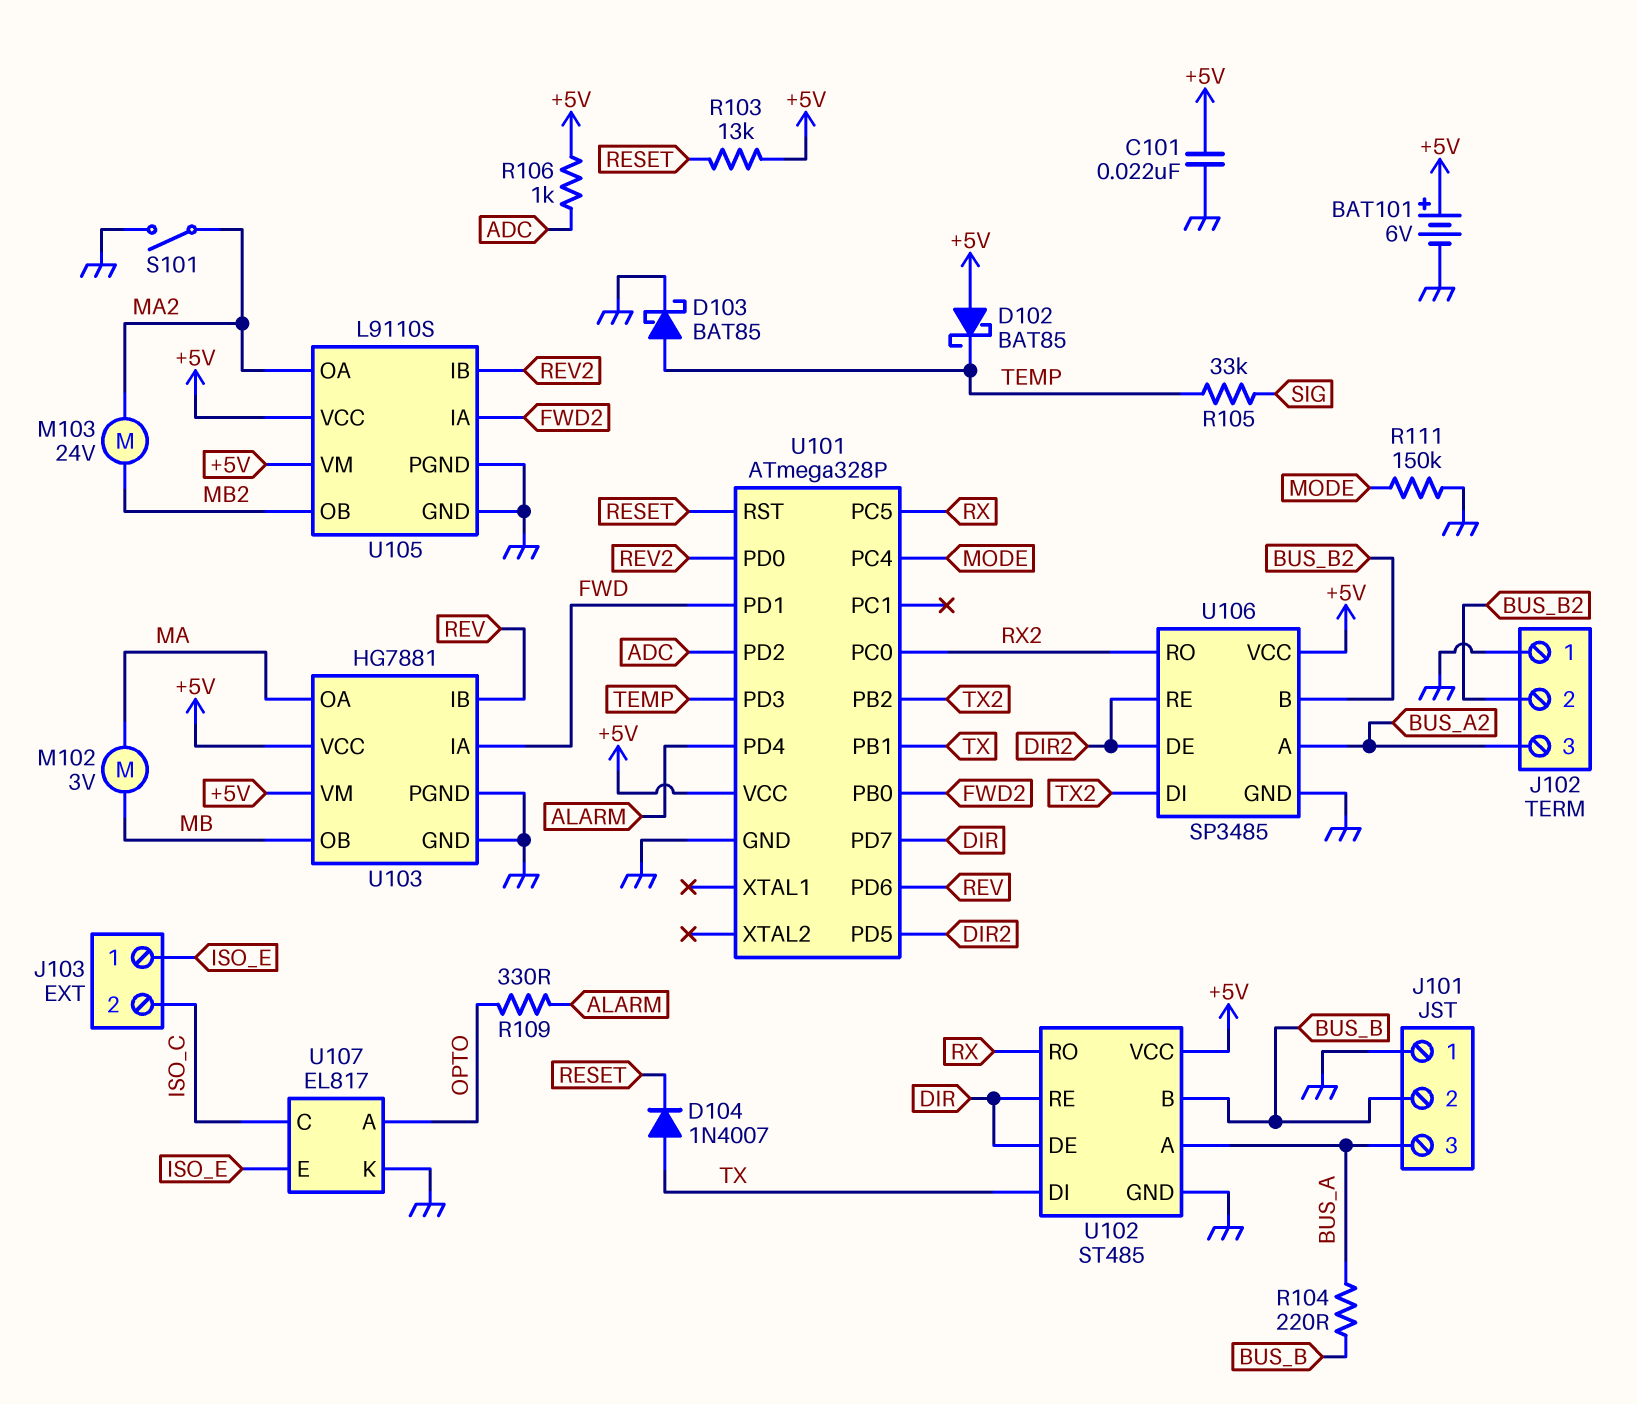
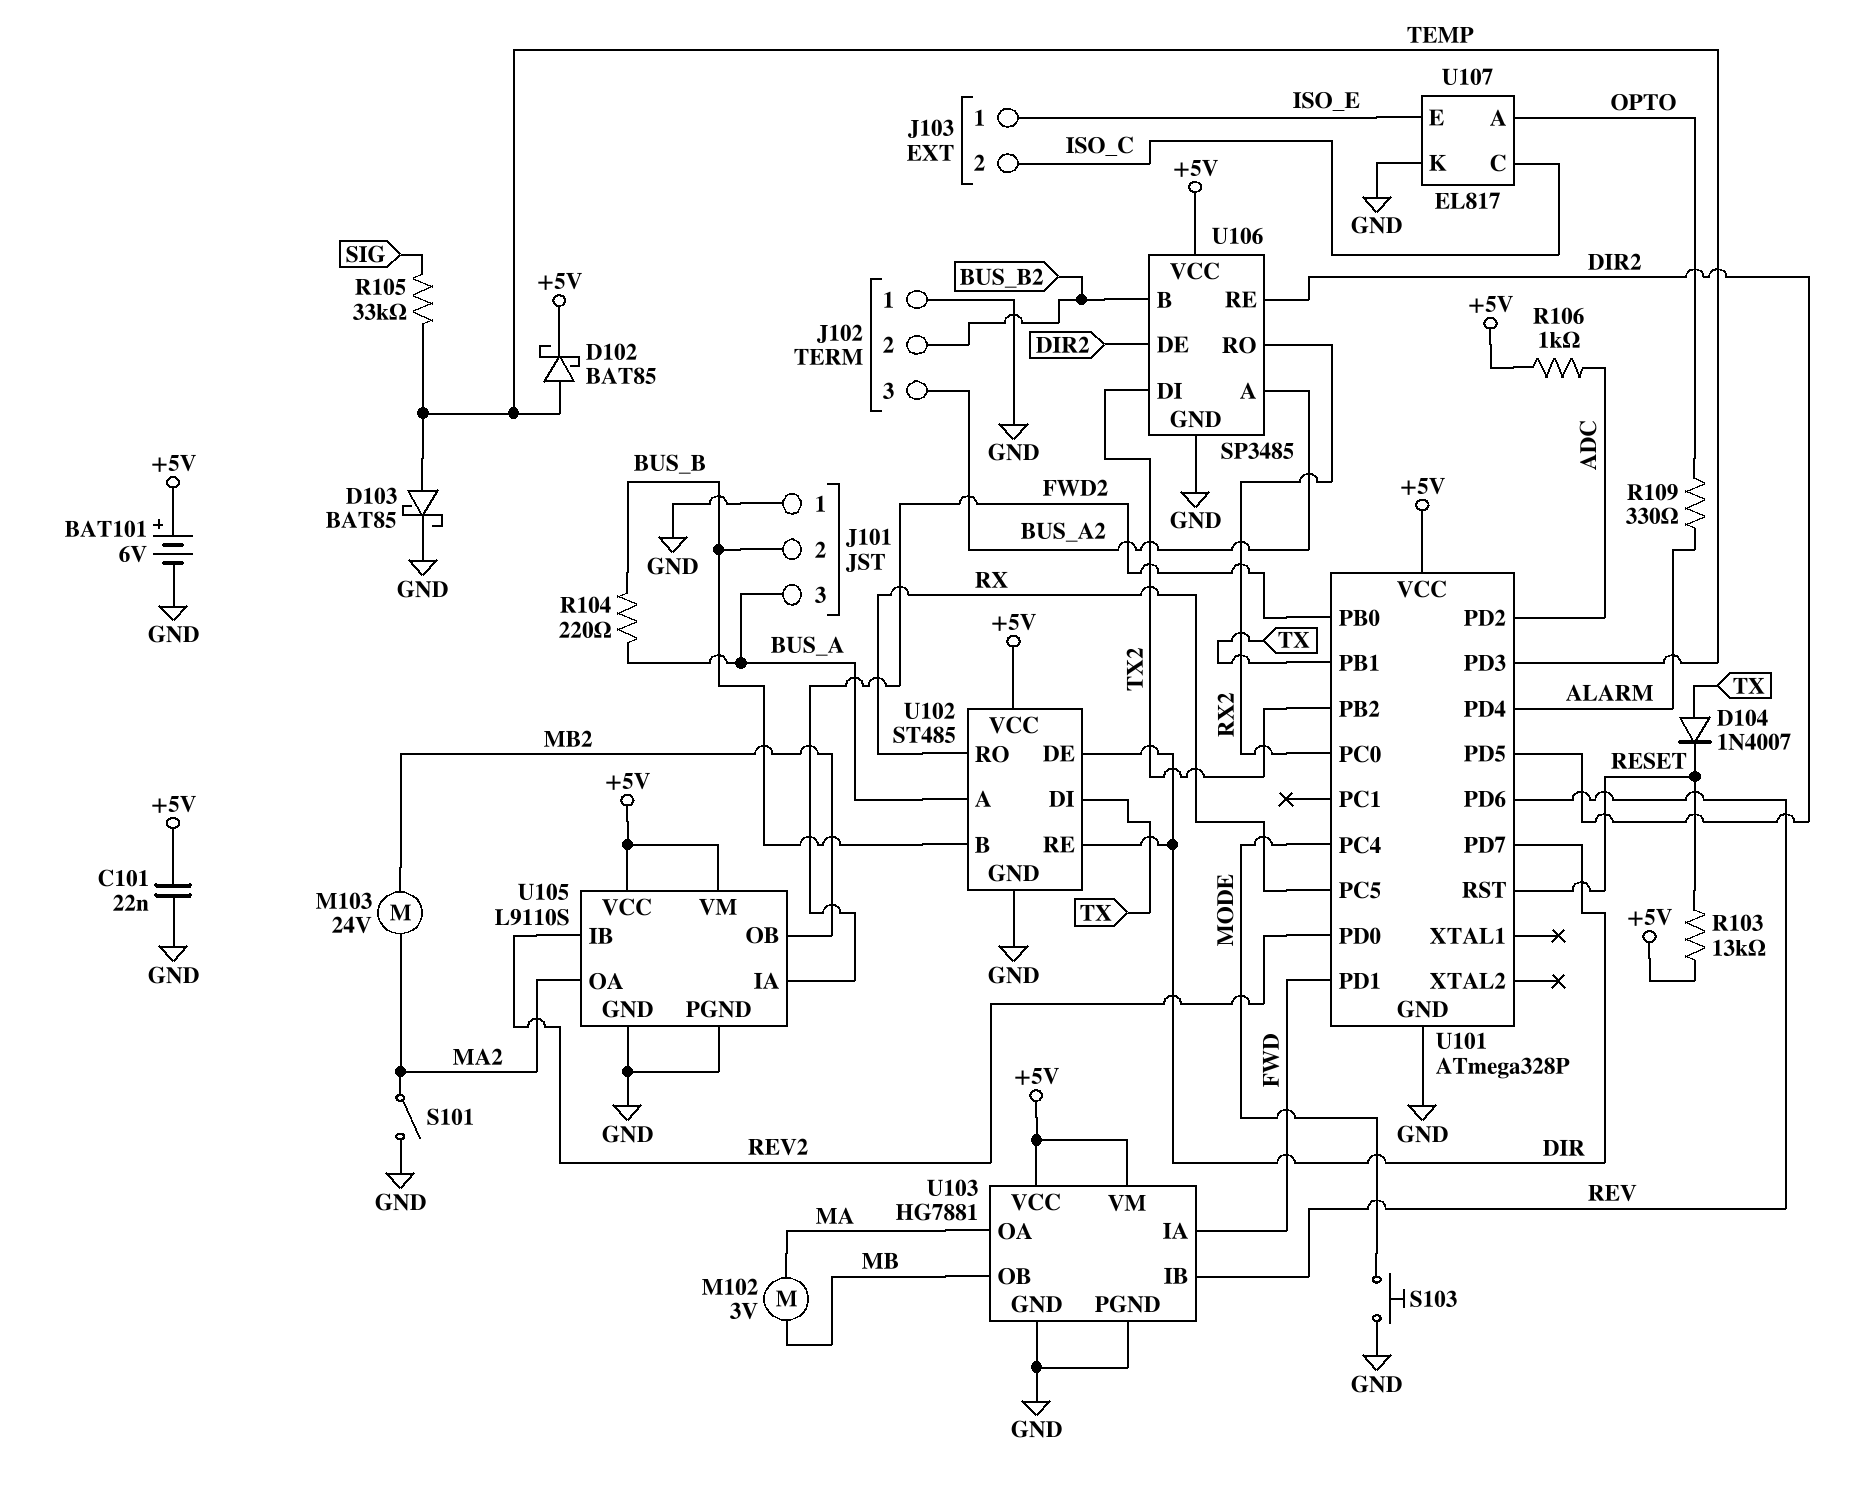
D102: schottky BAT85 (A +5V, K TEMP) -> schottky BAT85 (A TEMP, K +5V)
R111: 150k (GND, MODE) -> none
S103: none -> button (GND, MODE)

